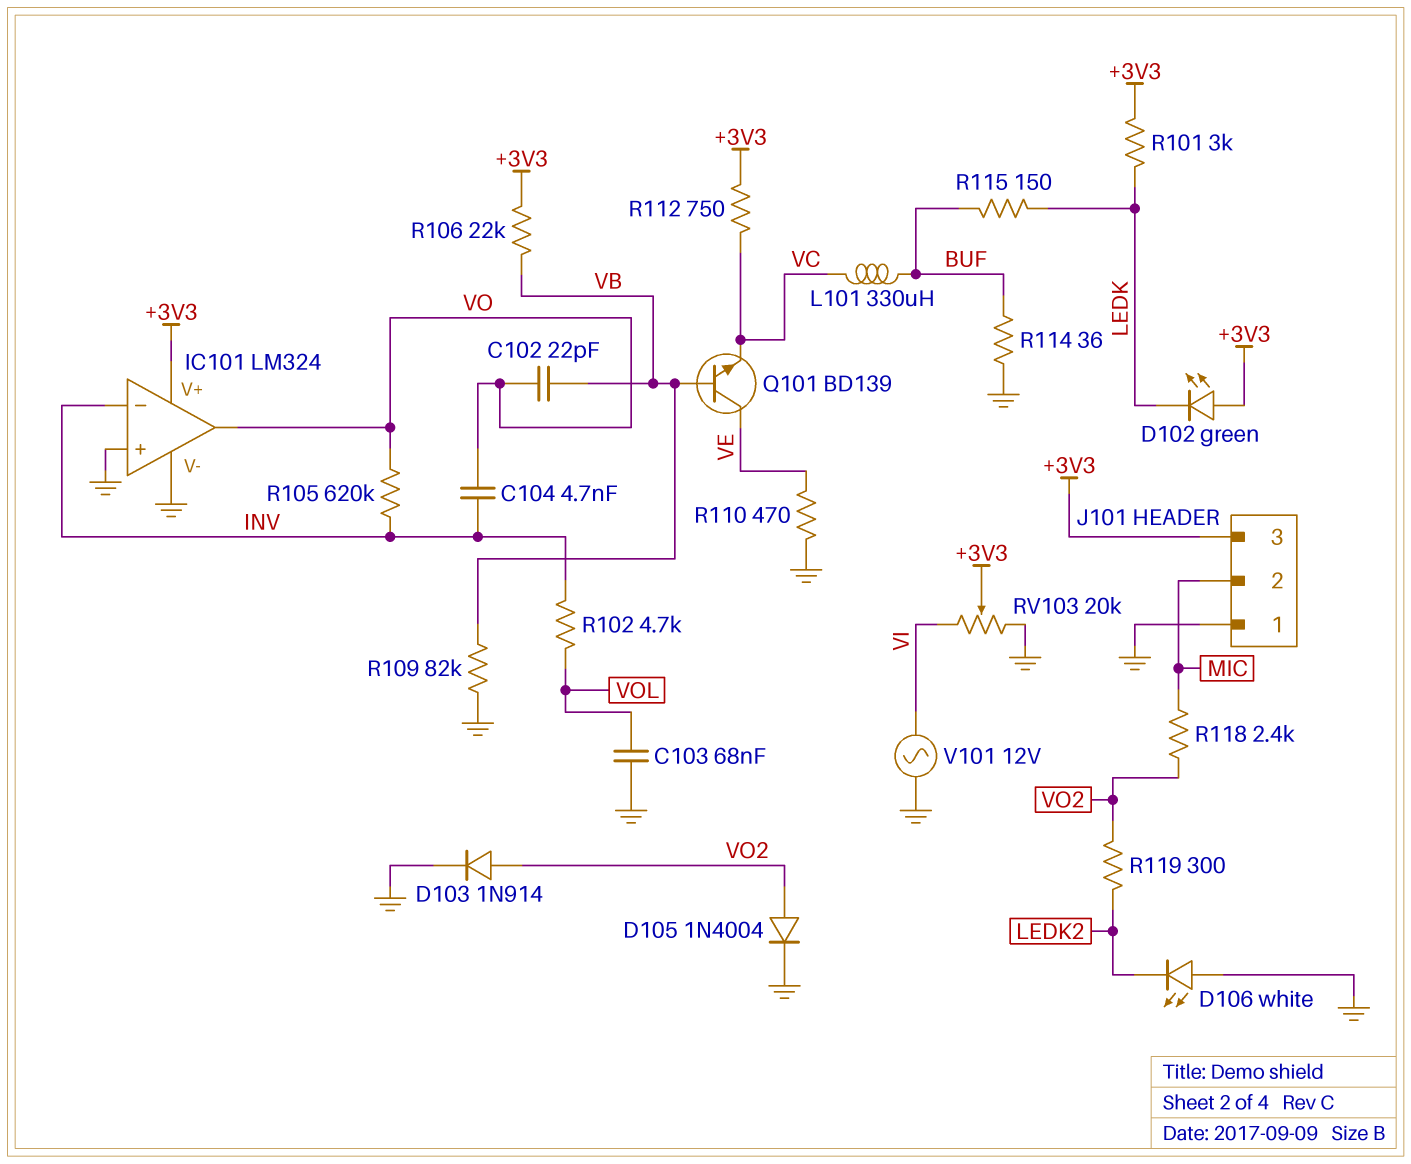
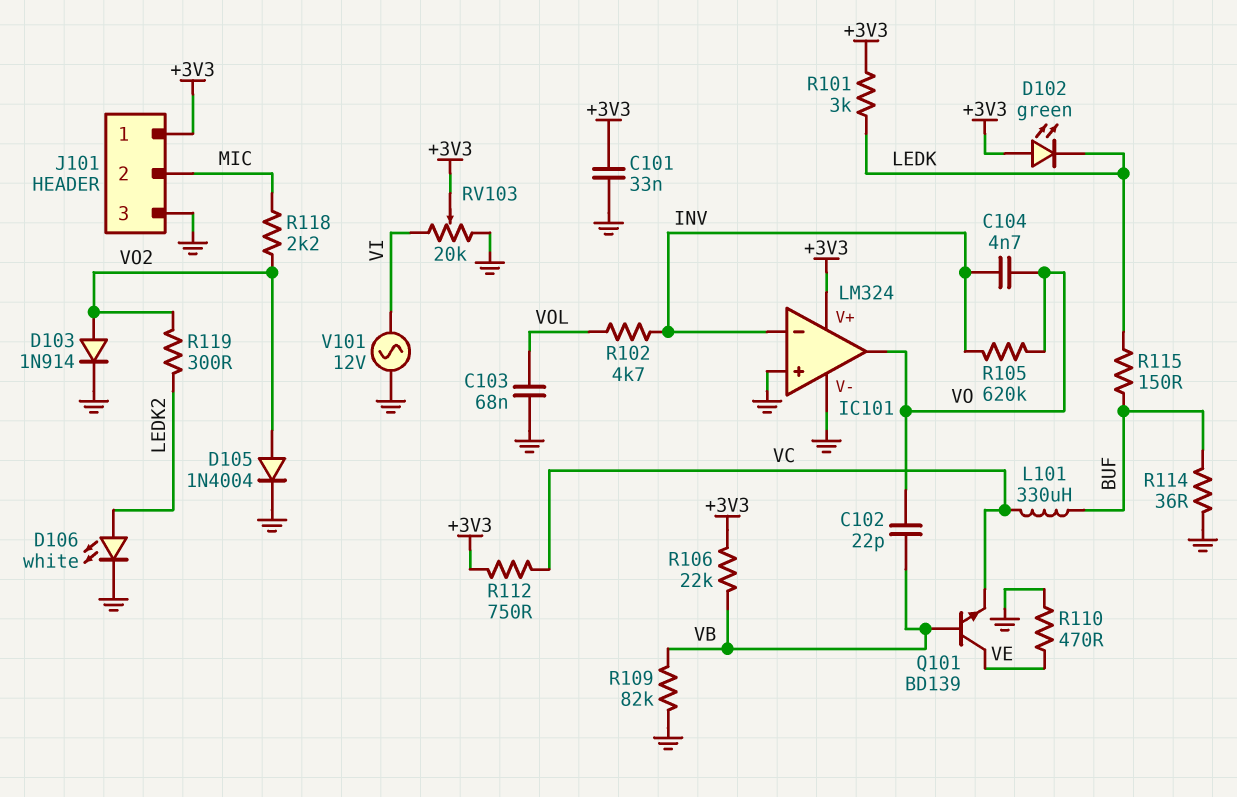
C101: none -> 33nF (+3V3, GND)
D106: LED white (A GND, K LEDK2) -> LED white (A LEDK2, K GND)
J101 pin 1: GND -> +3V3
J101 pin 3: +3V3 -> GND
R118: 2.4k (MIC, VO2) -> 2.2k (MIC, VO2)

